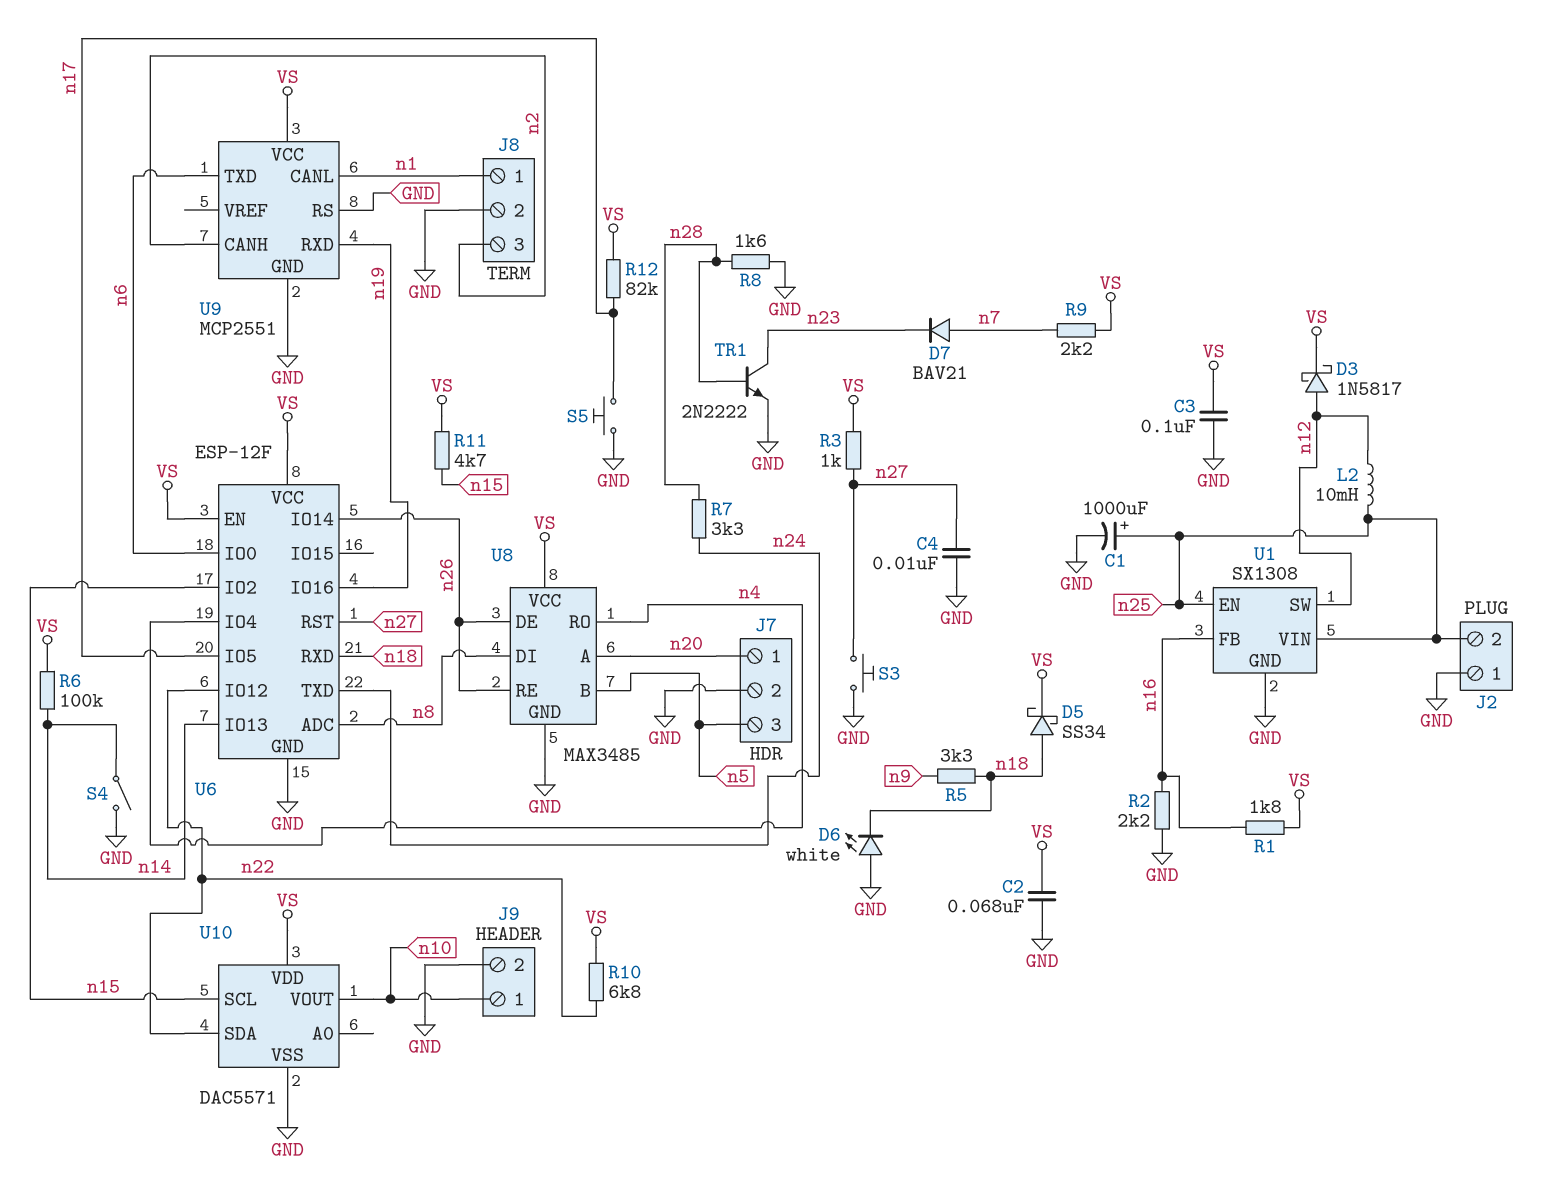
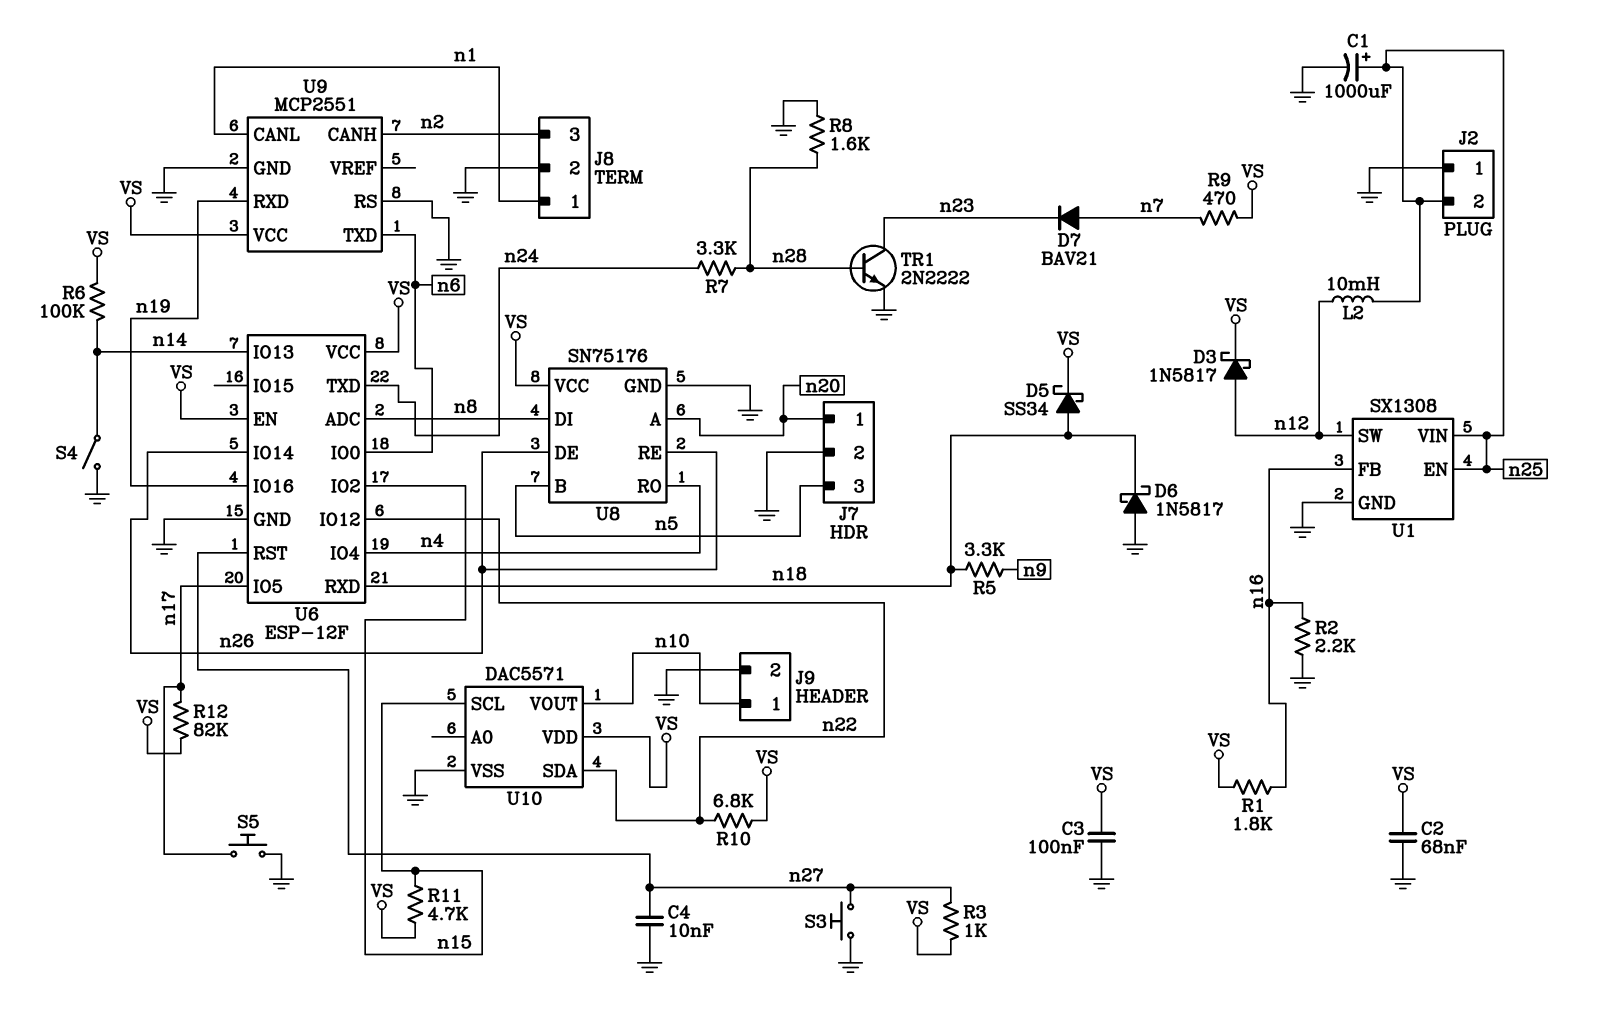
D6: LED white (A GND, K n18) -> schottky 1N5817 (A GND, K n18)
R9: 2.2k (VS, n7) -> 470 (VS, n7)
U8: MAX3485 -> SN75176

